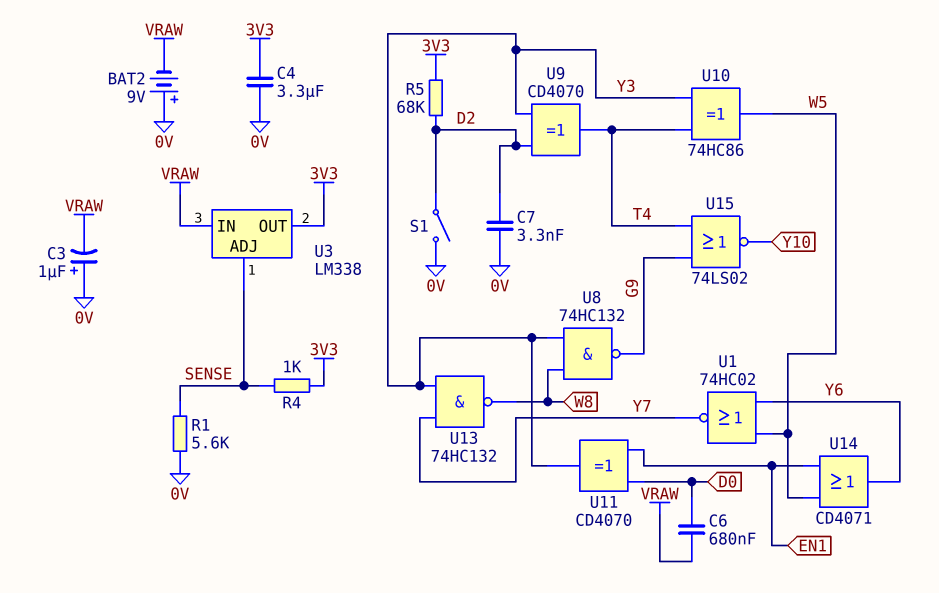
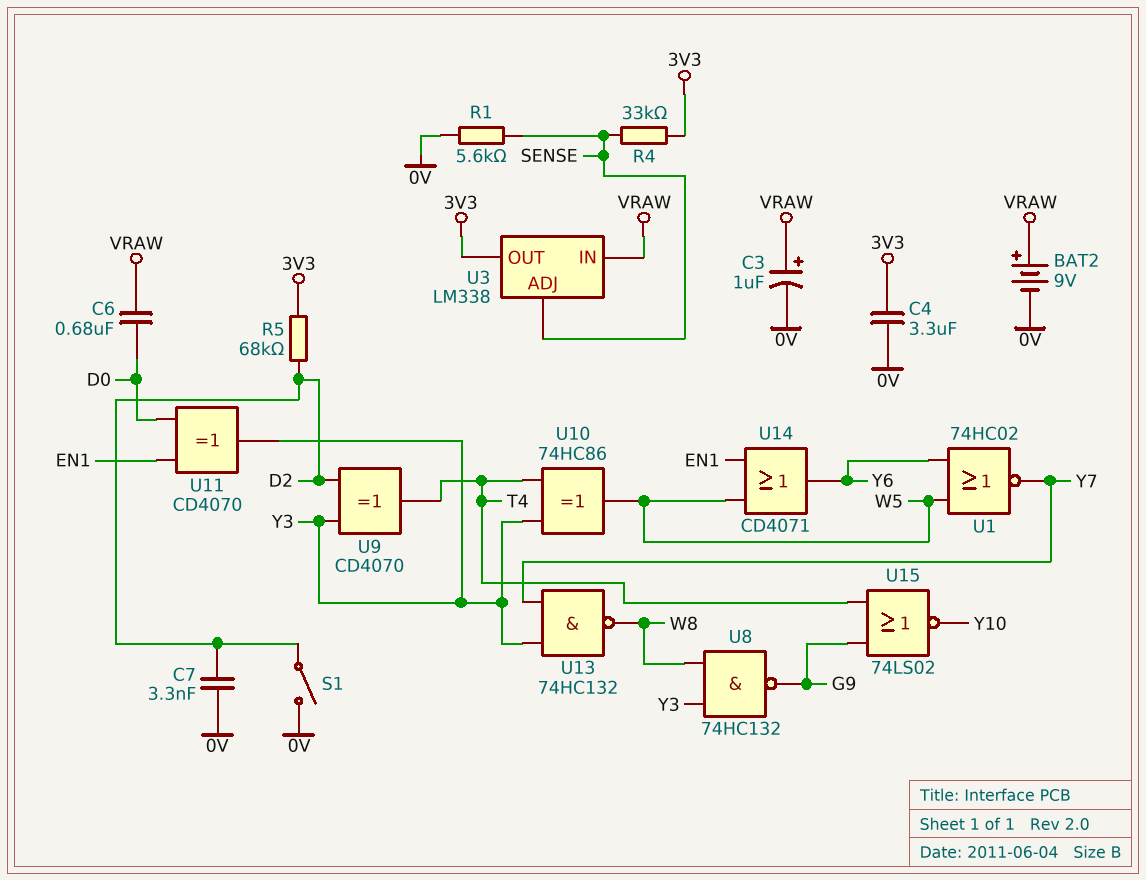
BAT2: 9V (plus 0V, minus VRAW) -> 9V (plus VRAW, minus 0V)
C3: 1uF (plus 0V, minus VRAW) -> 1uF (plus VRAW, minus 0V)
R4: 1k (3V3, SENSE) -> 33k (3V3, SENSE)

